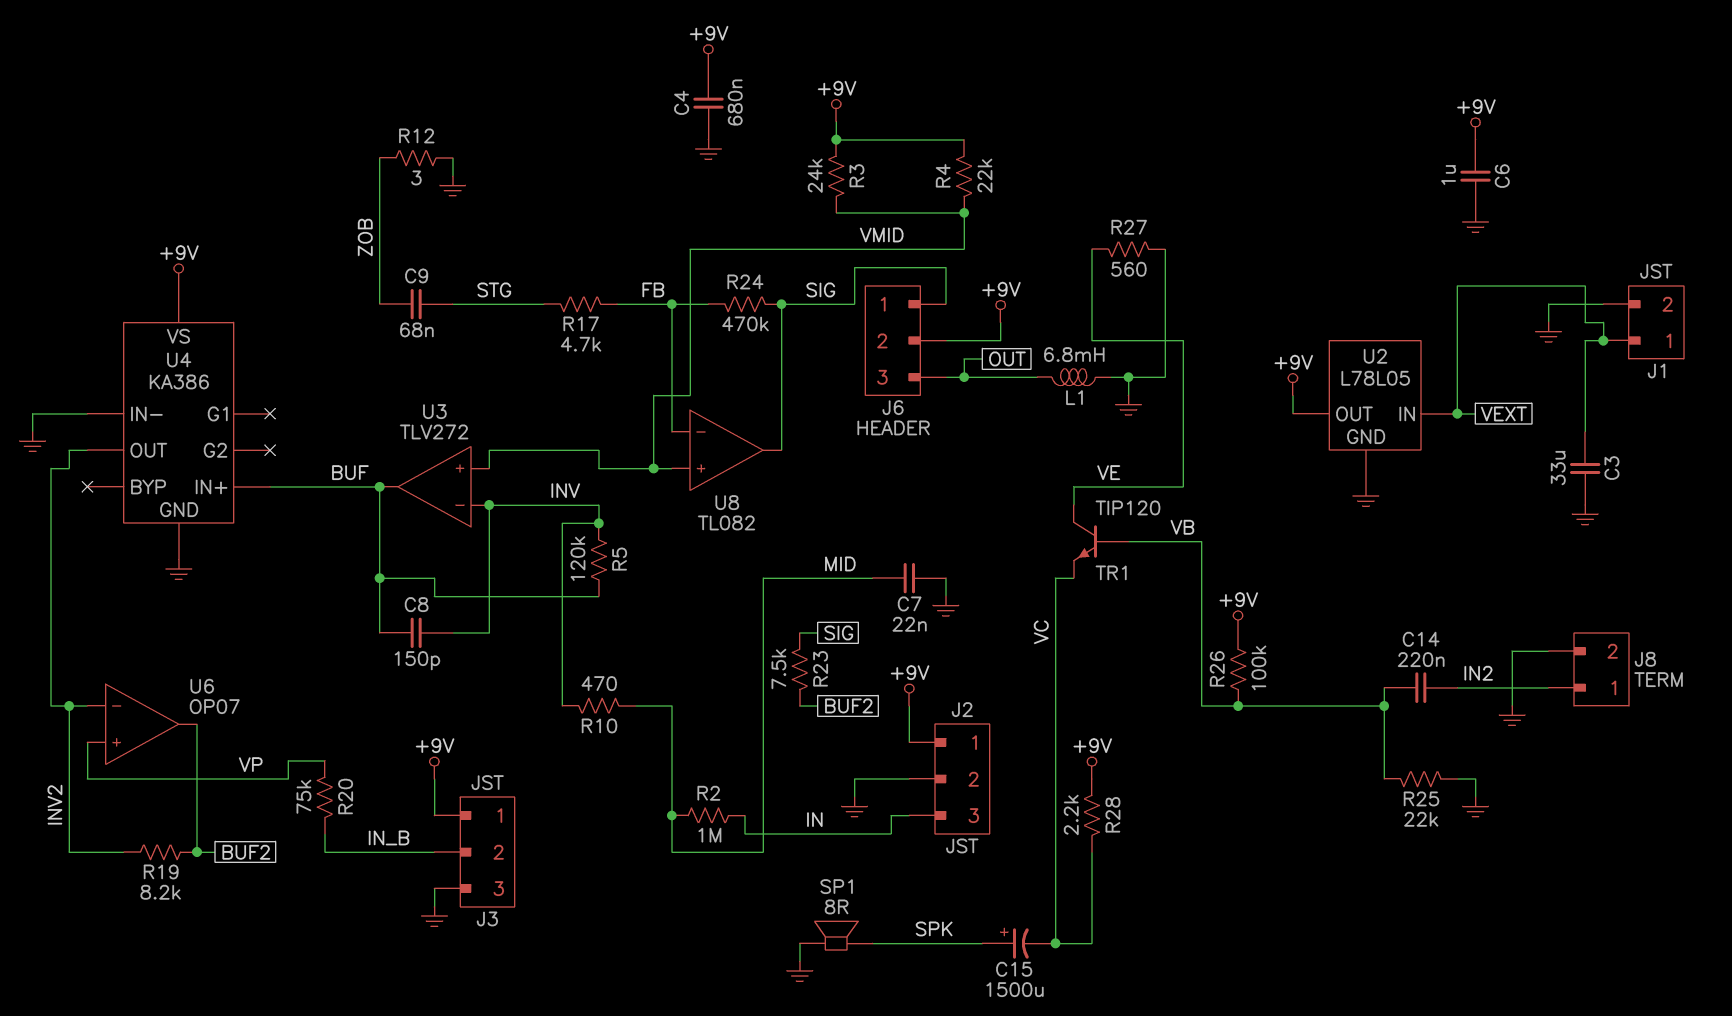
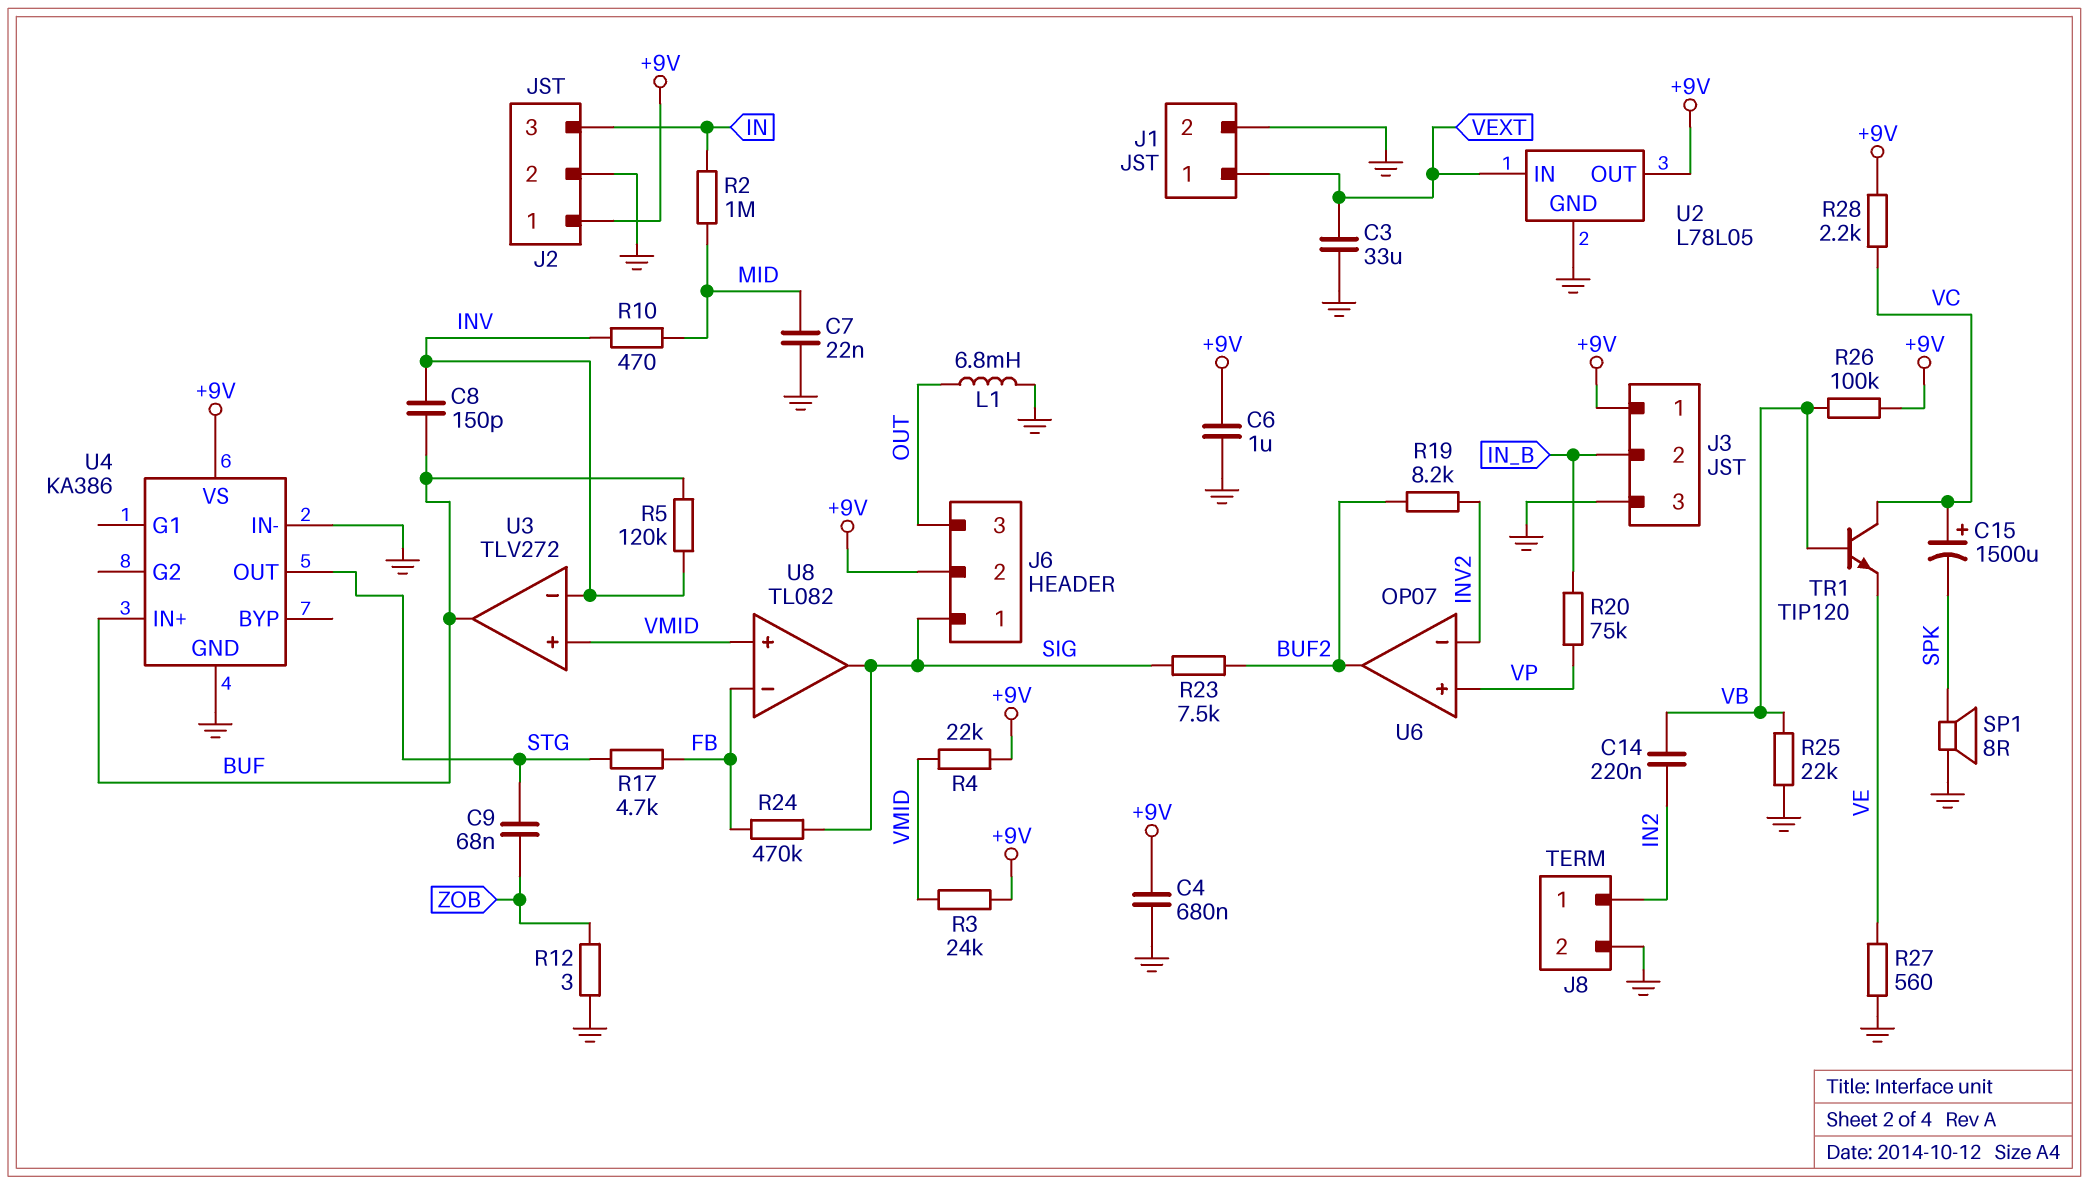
C15: 1500uF (plus SPK, minus VC) -> 1500uF (plus VC, minus SPK)
TR1: NPN TIP120 (B VB, C VE, E VC) -> NPN TIP120 (B VB, C VC, E VE)
U4 pin OUT: INV2 -> STG

